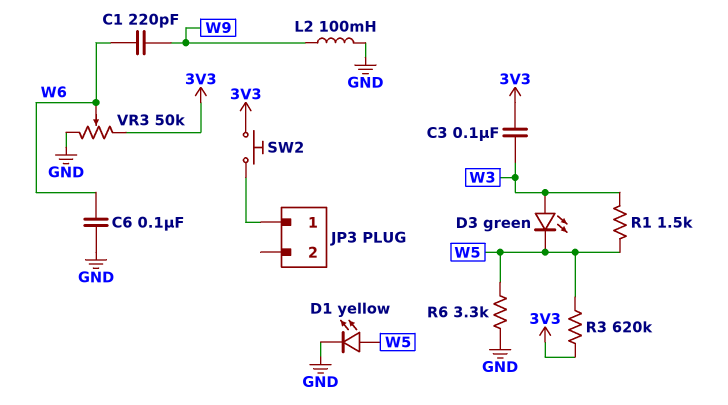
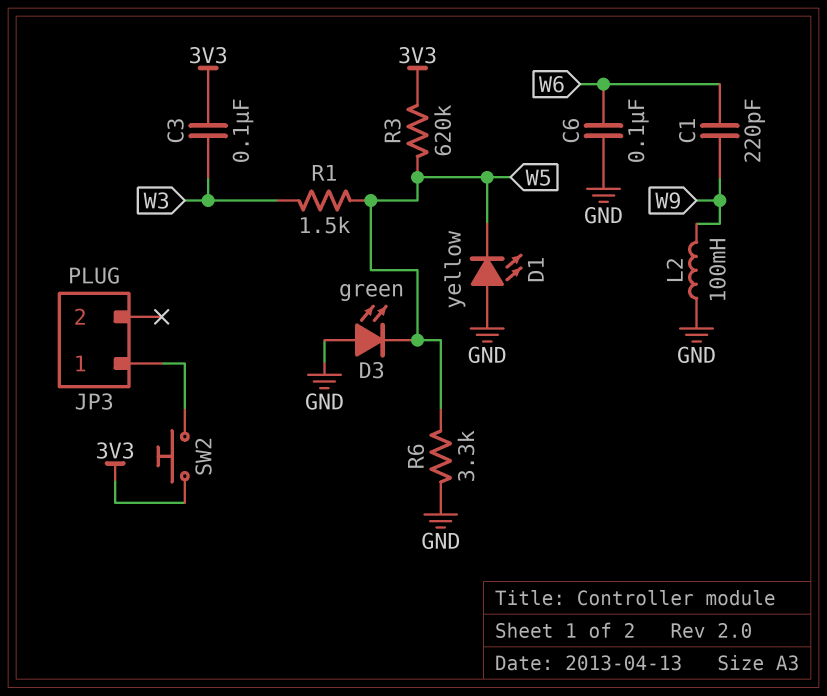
D1: LED yellow (A W5, K GND) -> LED yellow (A GND, K W5)
D3: LED green (A W3, K W5) -> LED green (A GND, K W5)
VR3: 50k (3V3, GND, wiper W6) -> none

